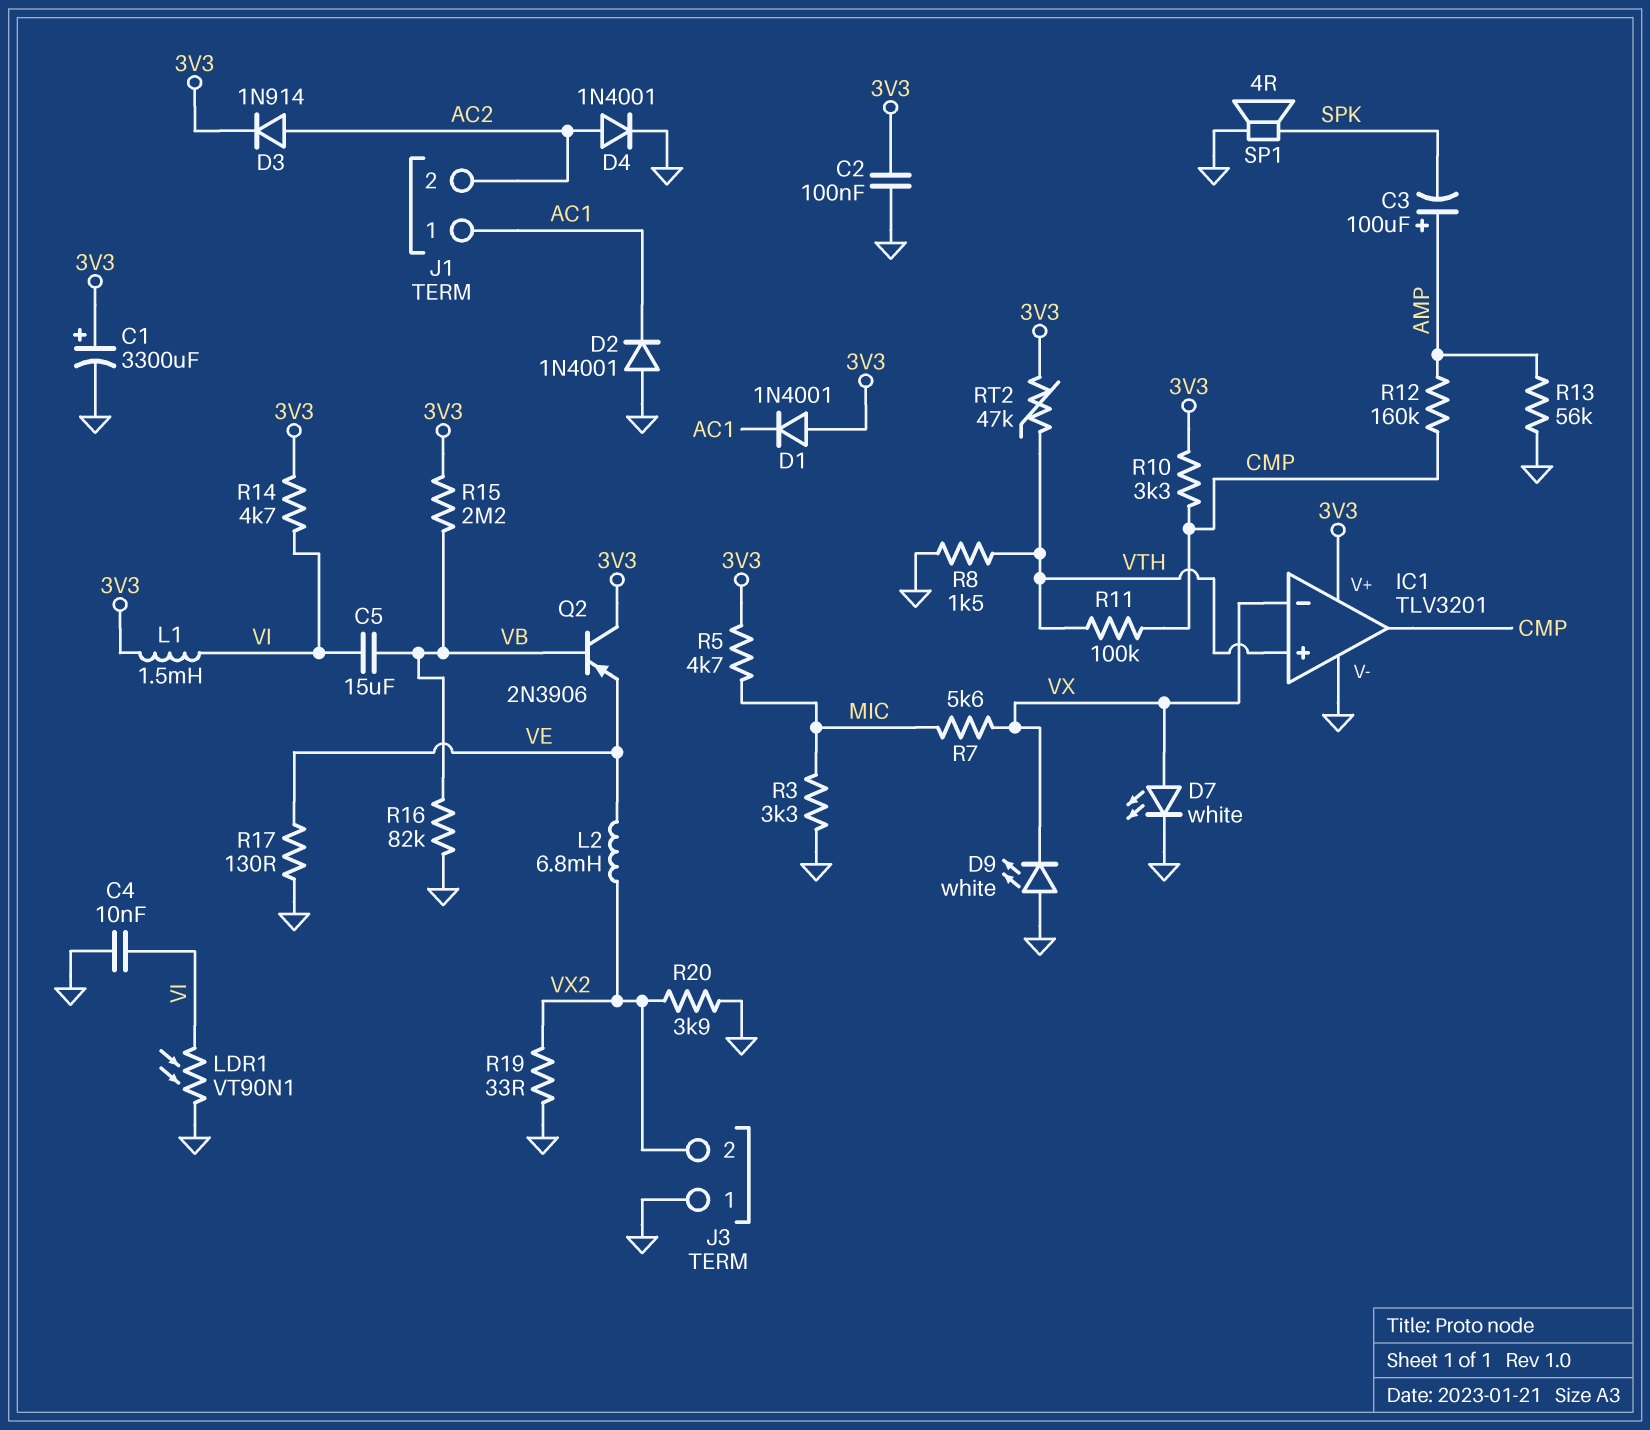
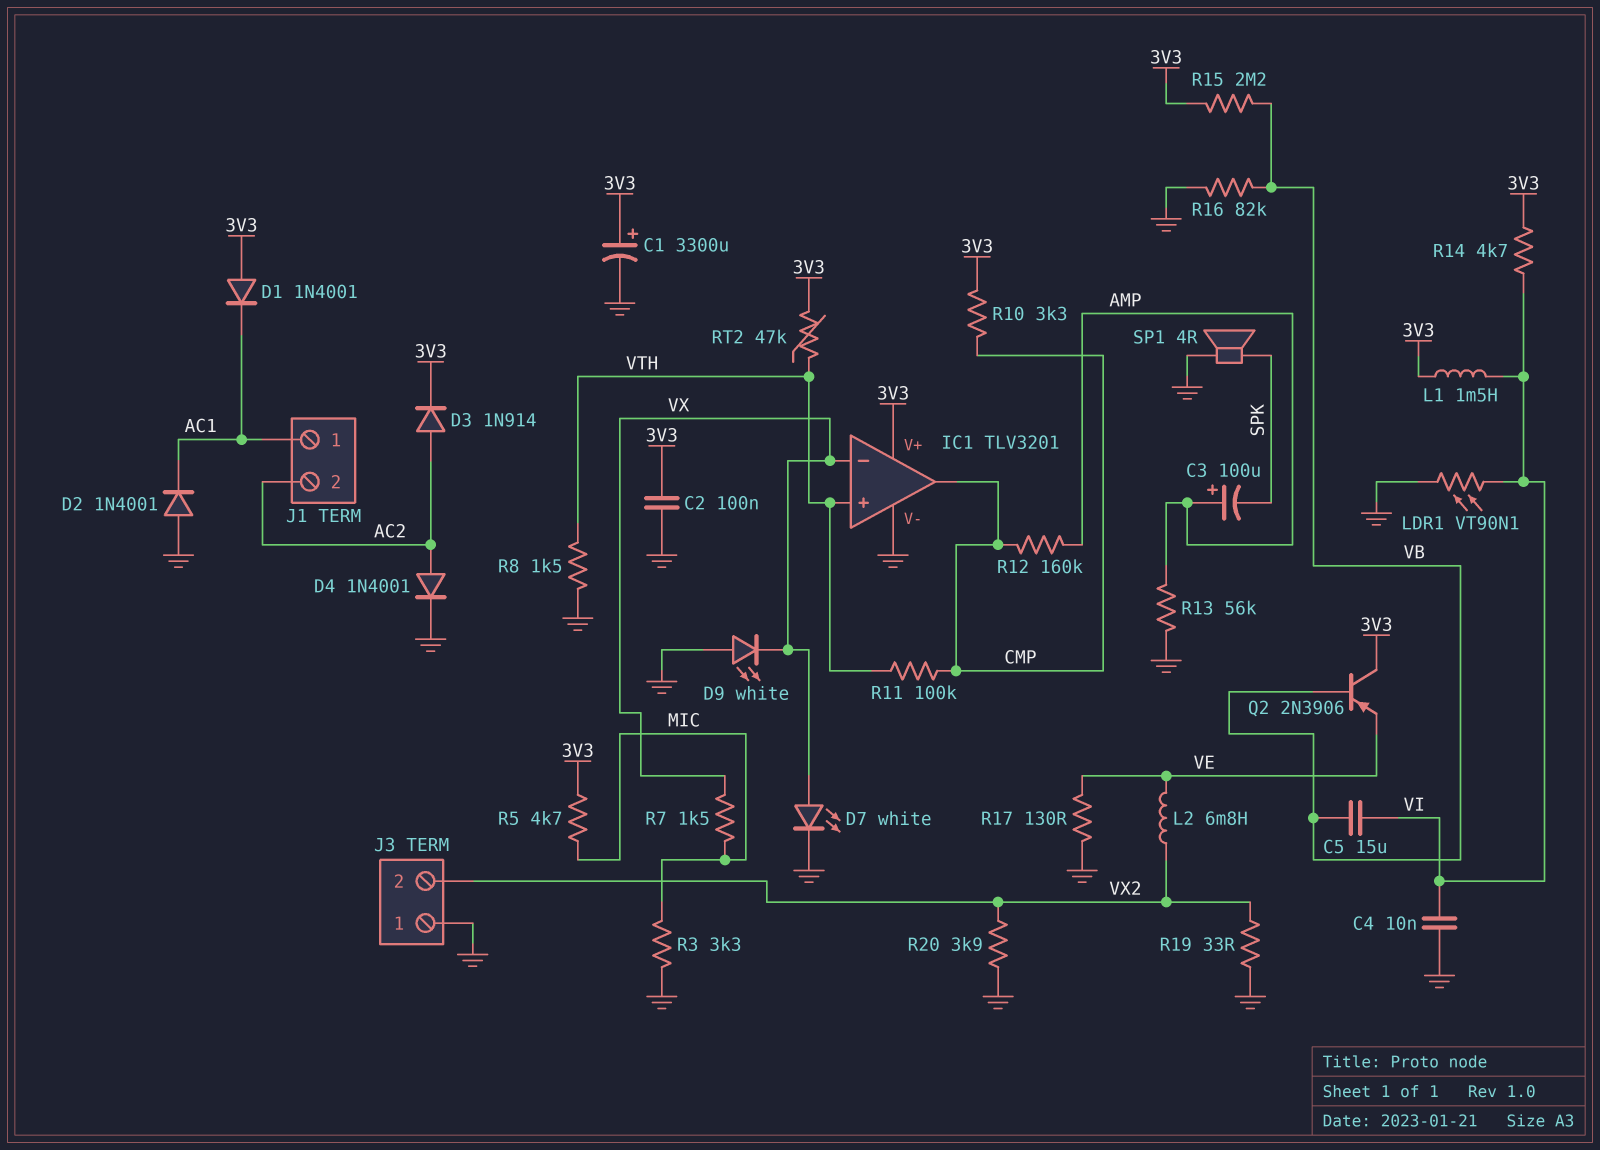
R7: 5.6k (MIC, VX) -> 1.5k (MIC, VX)

